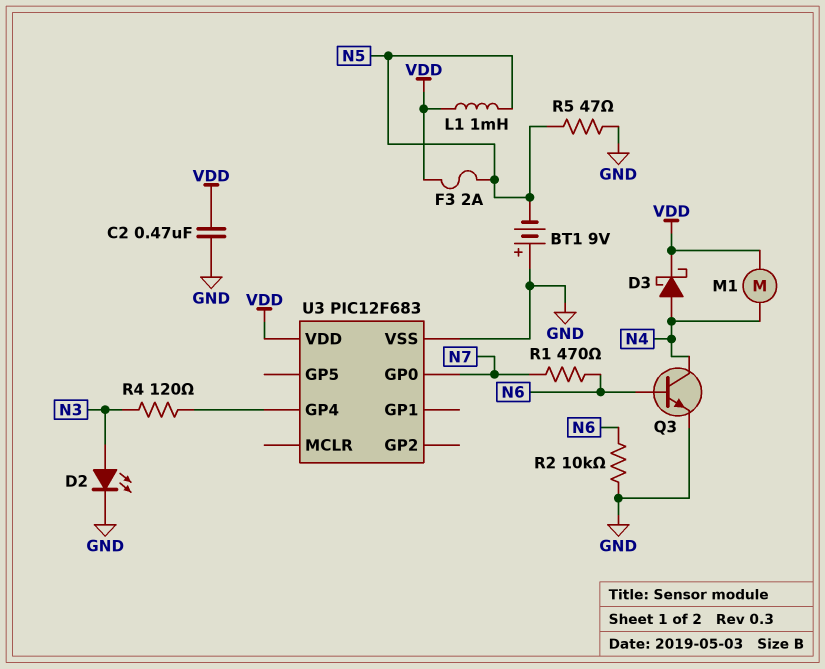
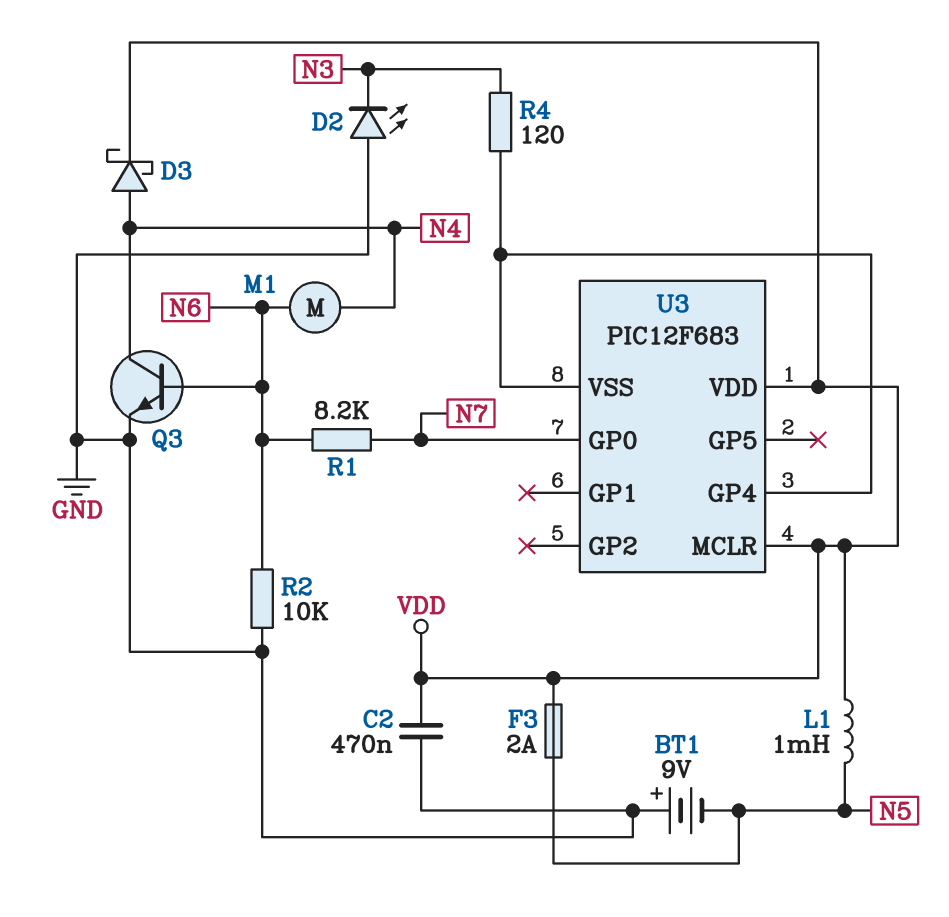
D2: LED (A N3, K GND) -> LED (A GND, K N3)
M1: motor (N4, VDD) -> motor (N4, N6)
R1: 470 (N6, N7) -> 8.2k (N6, N7)
R5: 47 (GND, N5) -> none
U3 pin MCLR: none -> VDD
U3 pin VSS: GND -> U3/GP4

